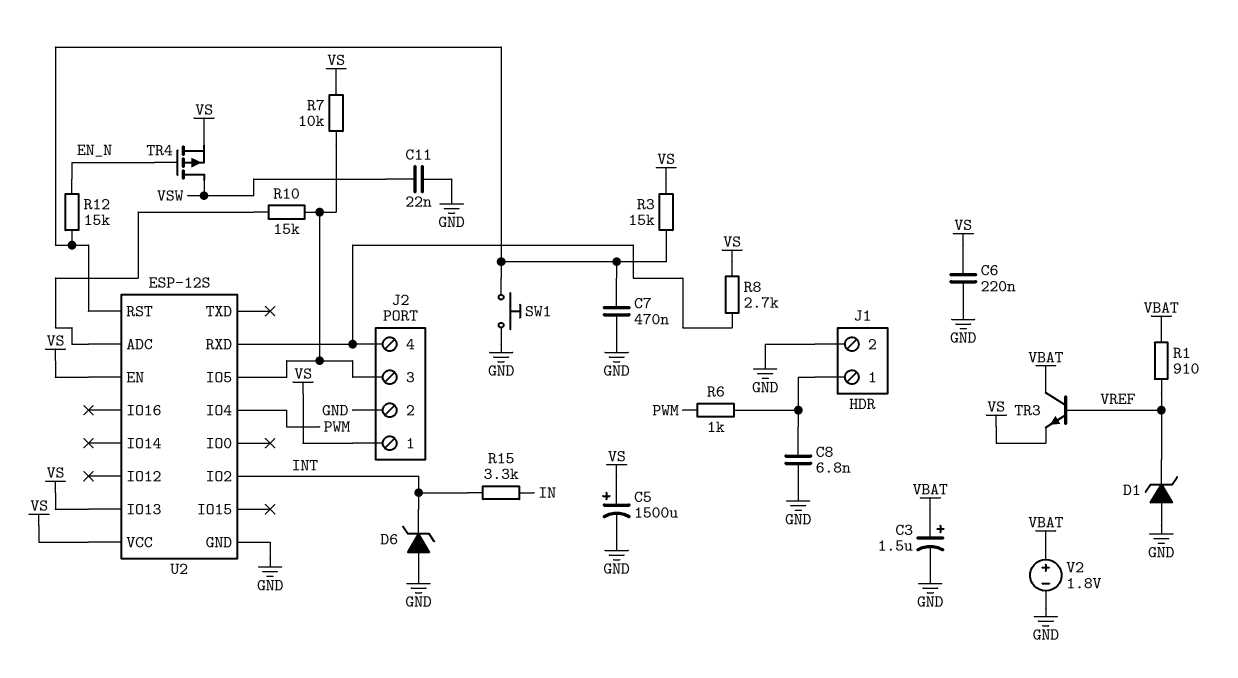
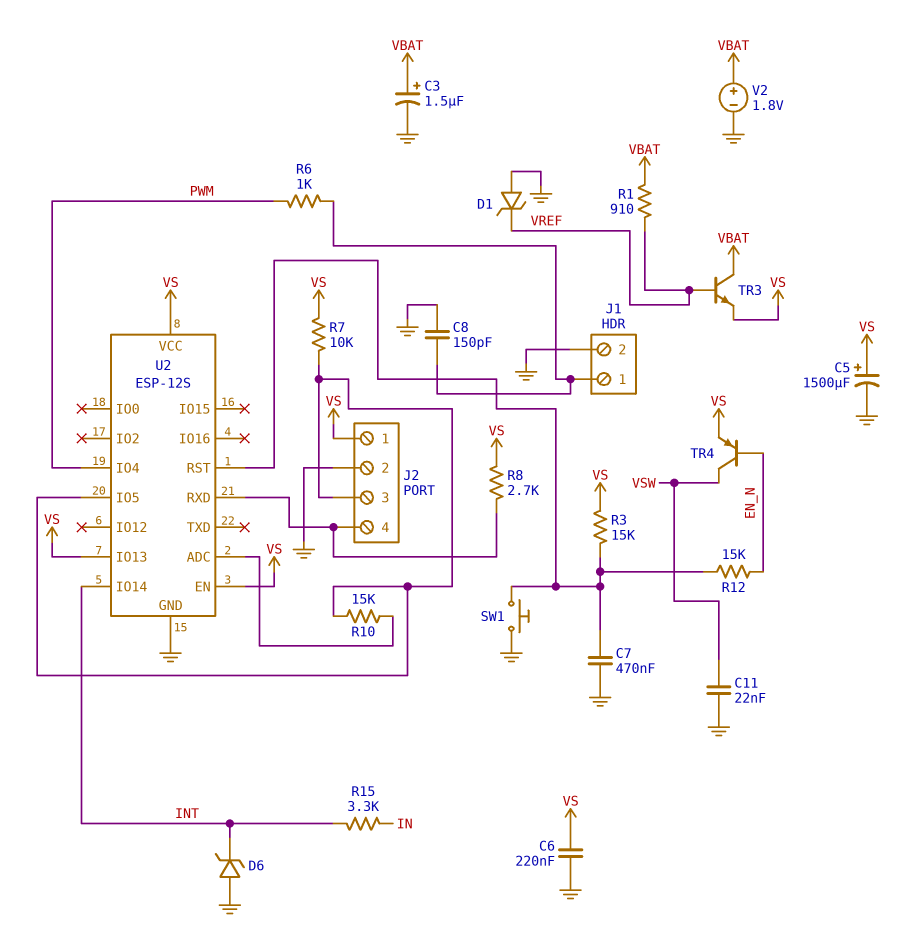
C8: 6.8nF (GND, J1/1) -> 150pF (GND, J1/1)
TR4: PMOS (G EN_N, D VSW, S VS) -> PNP (B EN_N, C VSW, E VS)
U2 pin IO2: INT -> none
U2 pin IO14: none -> INT

